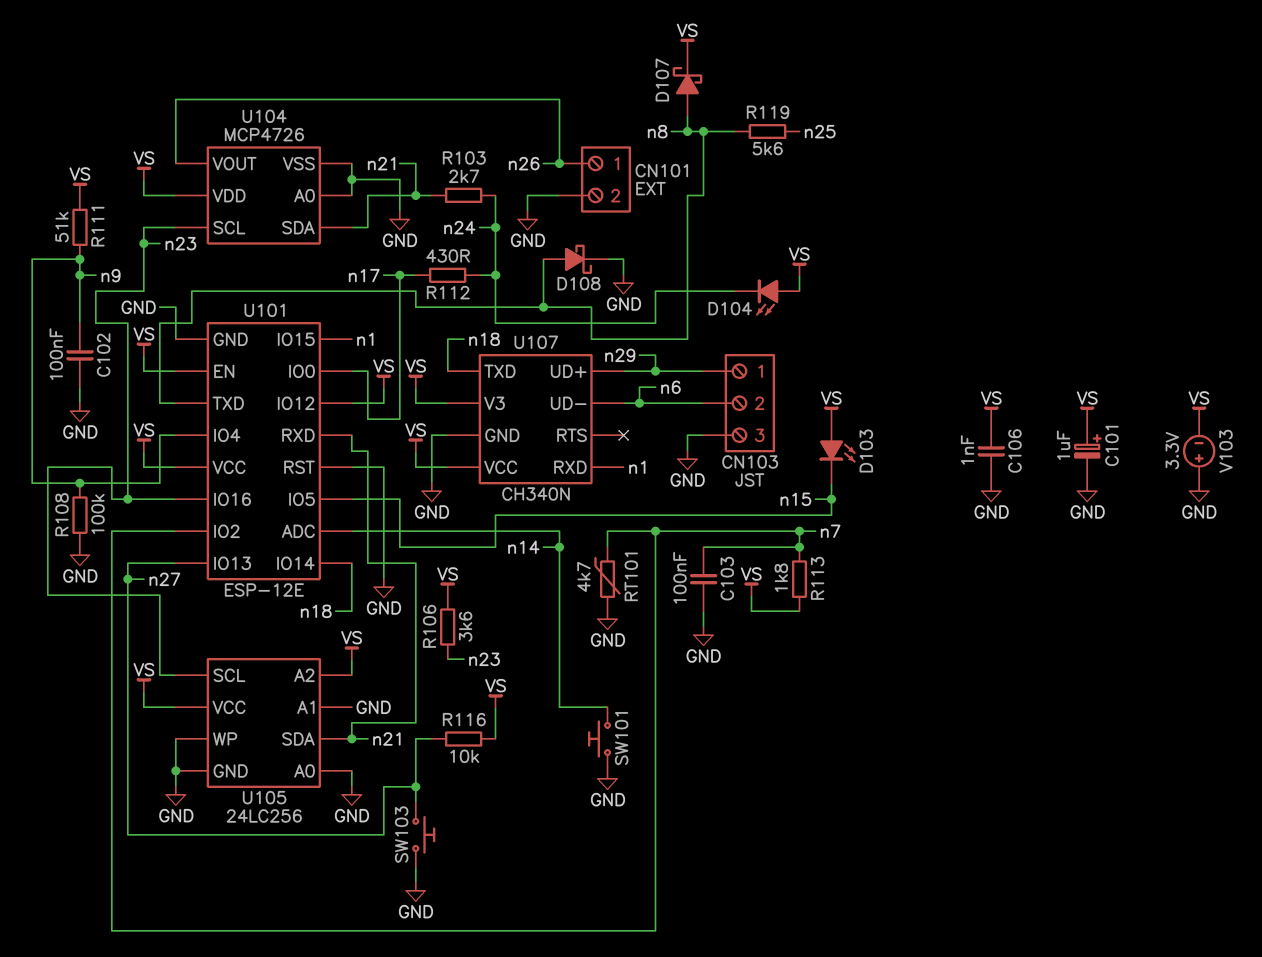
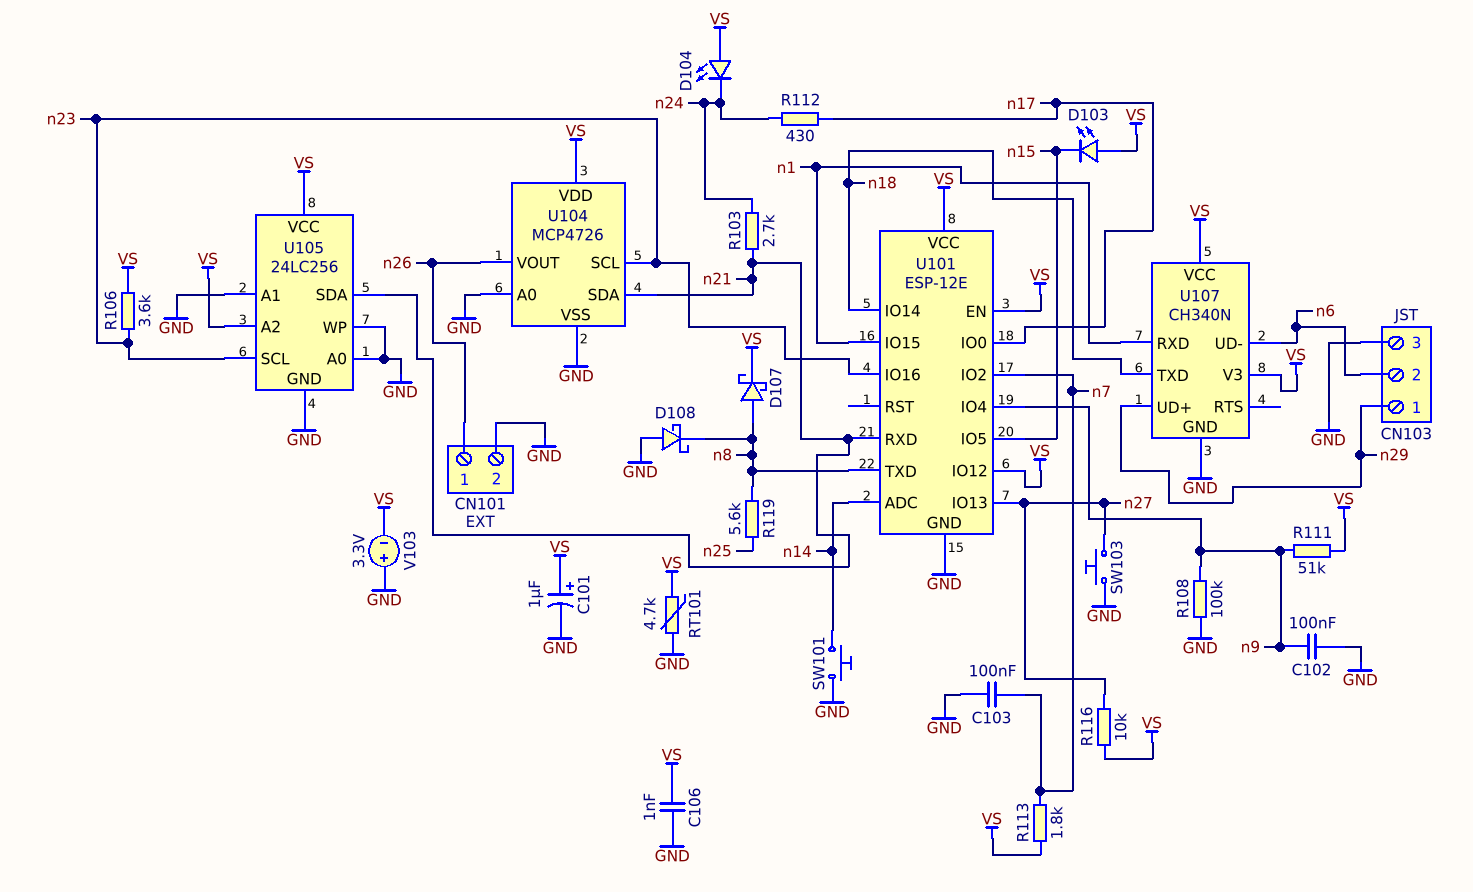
D108: schottky (A n8, K GND) -> schottky (A GND, K n8)
RT101: 4.7k (GND, n7) -> 4.7k (GND, VS)
U101 pin RST: GND -> none

